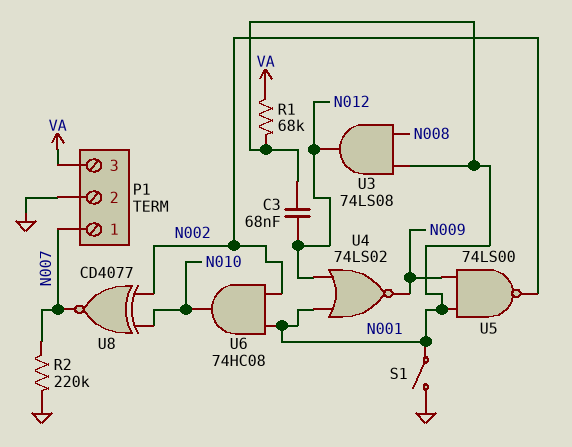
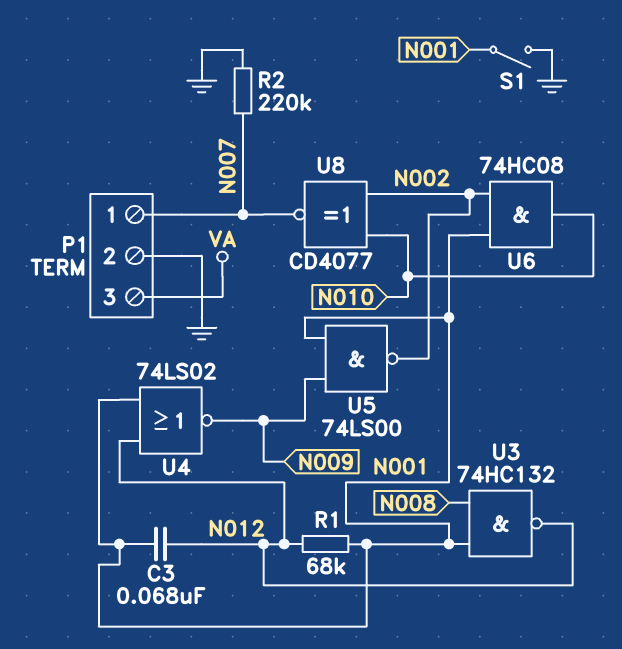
R1: 68k (N001, VA) -> 68k (N001, N012)
U3: AND 74LS08 (in N001, in N008, out N012) -> NAND 74HC132 (in N001, in N008, out N012)

